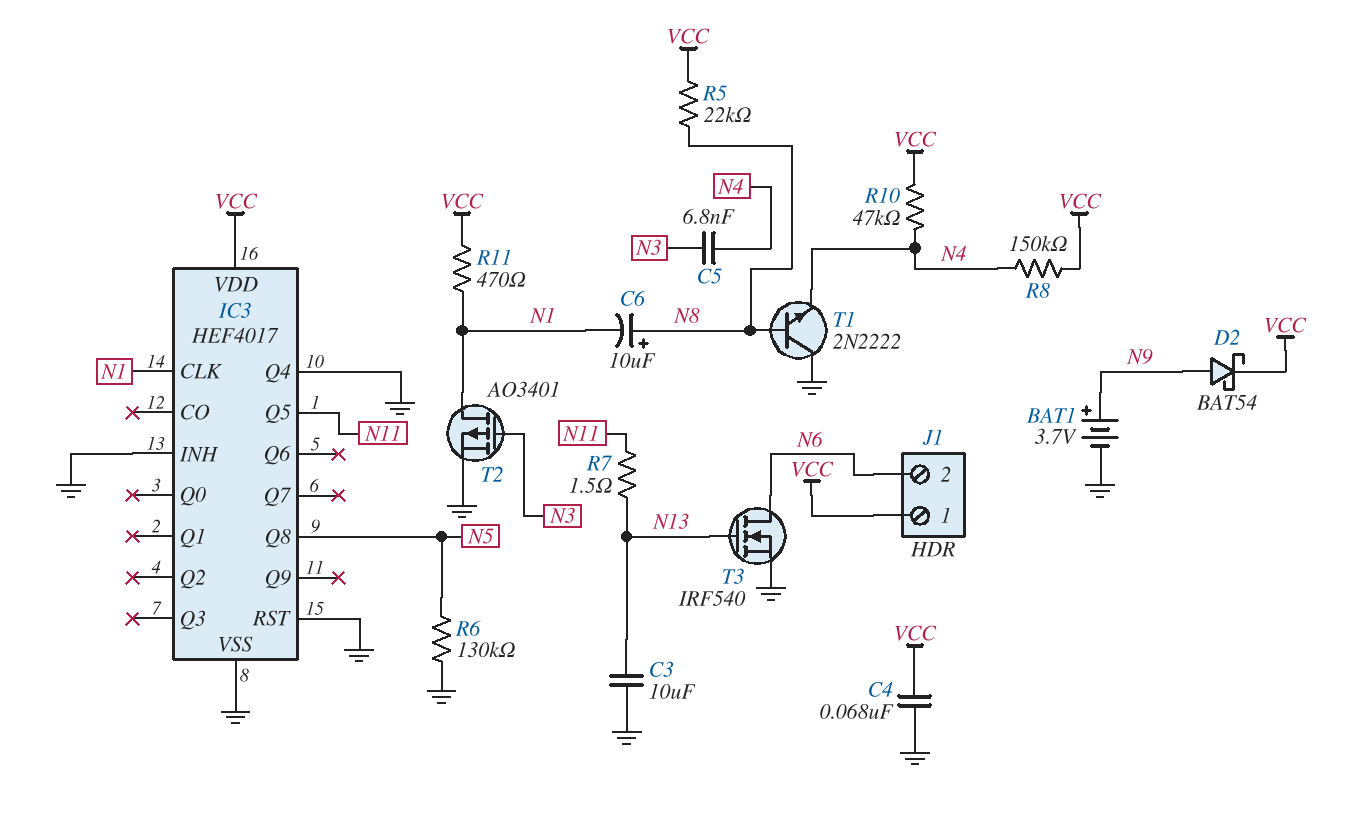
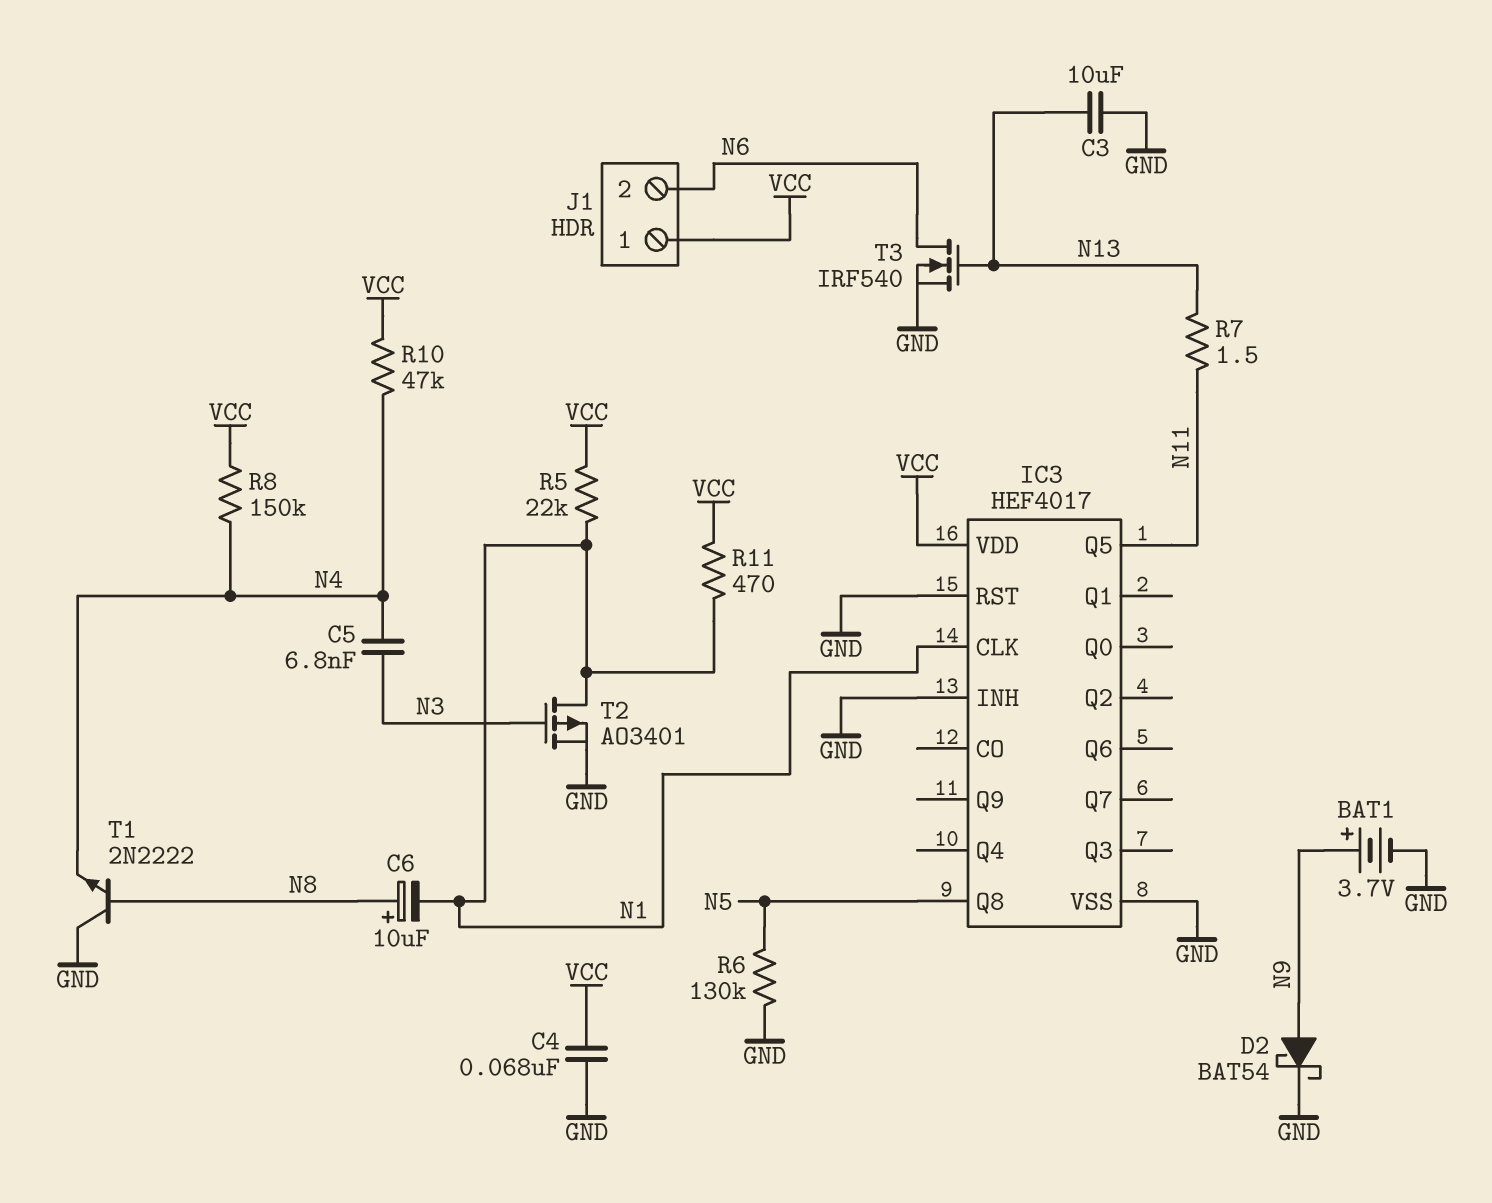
D2: schottky BAT54 (A N9, K VCC) -> schottky BAT54 (A N9, K GND)
IC3 pin Q4: GND -> none
R5: 22k (N8, VCC) -> 22k (N1, VCC)

